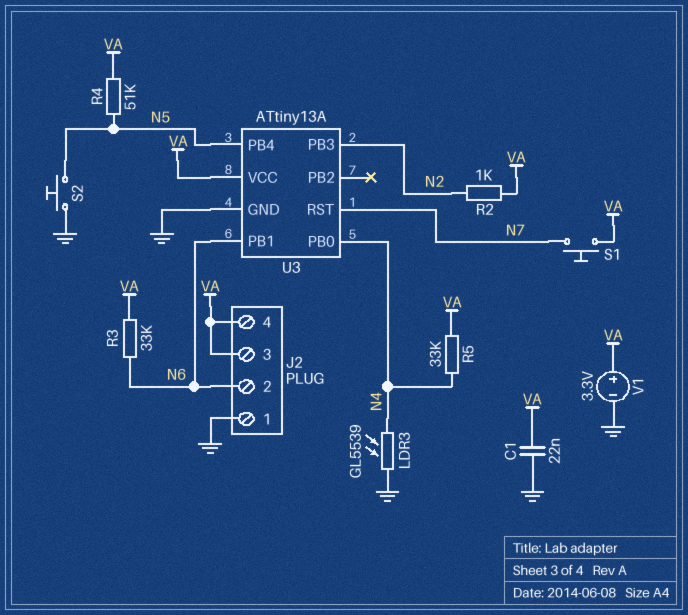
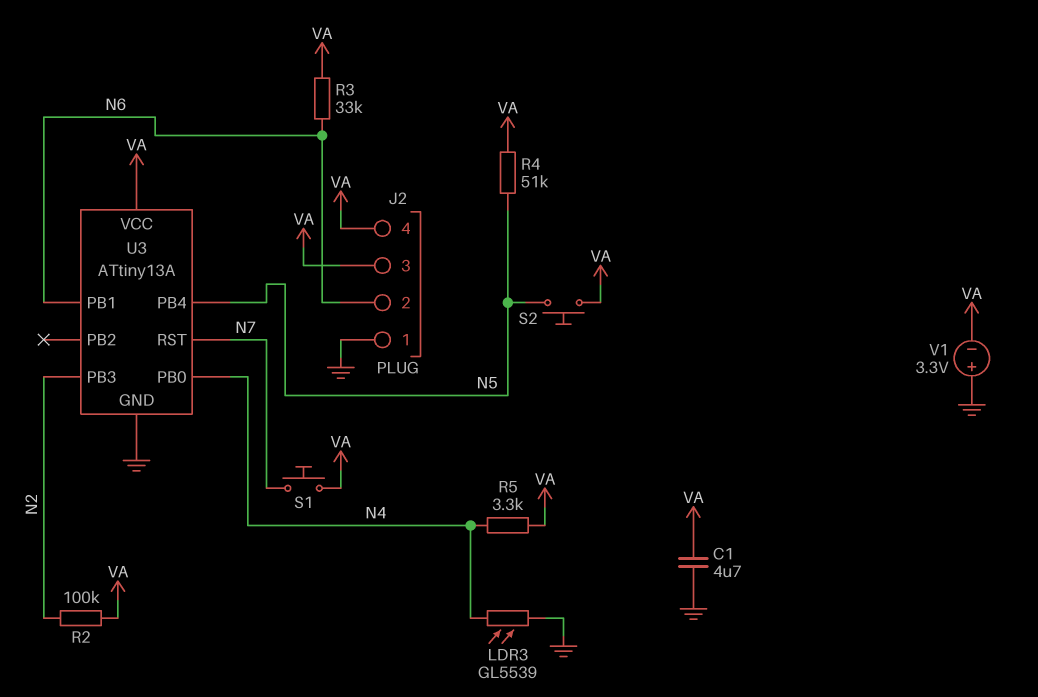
C1: 22nF (GND, VA) -> 4.7uF (GND, VA)
R2: 1k (N2, VA) -> 100k (N2, VA)
R5: 33k (N4, VA) -> 3.3k (N4, VA)
S2: button (GND, N5) -> button (N5, VA)
V1: 3.3V (plus VA, minus GND) -> 3.3V (plus GND, minus VA)

